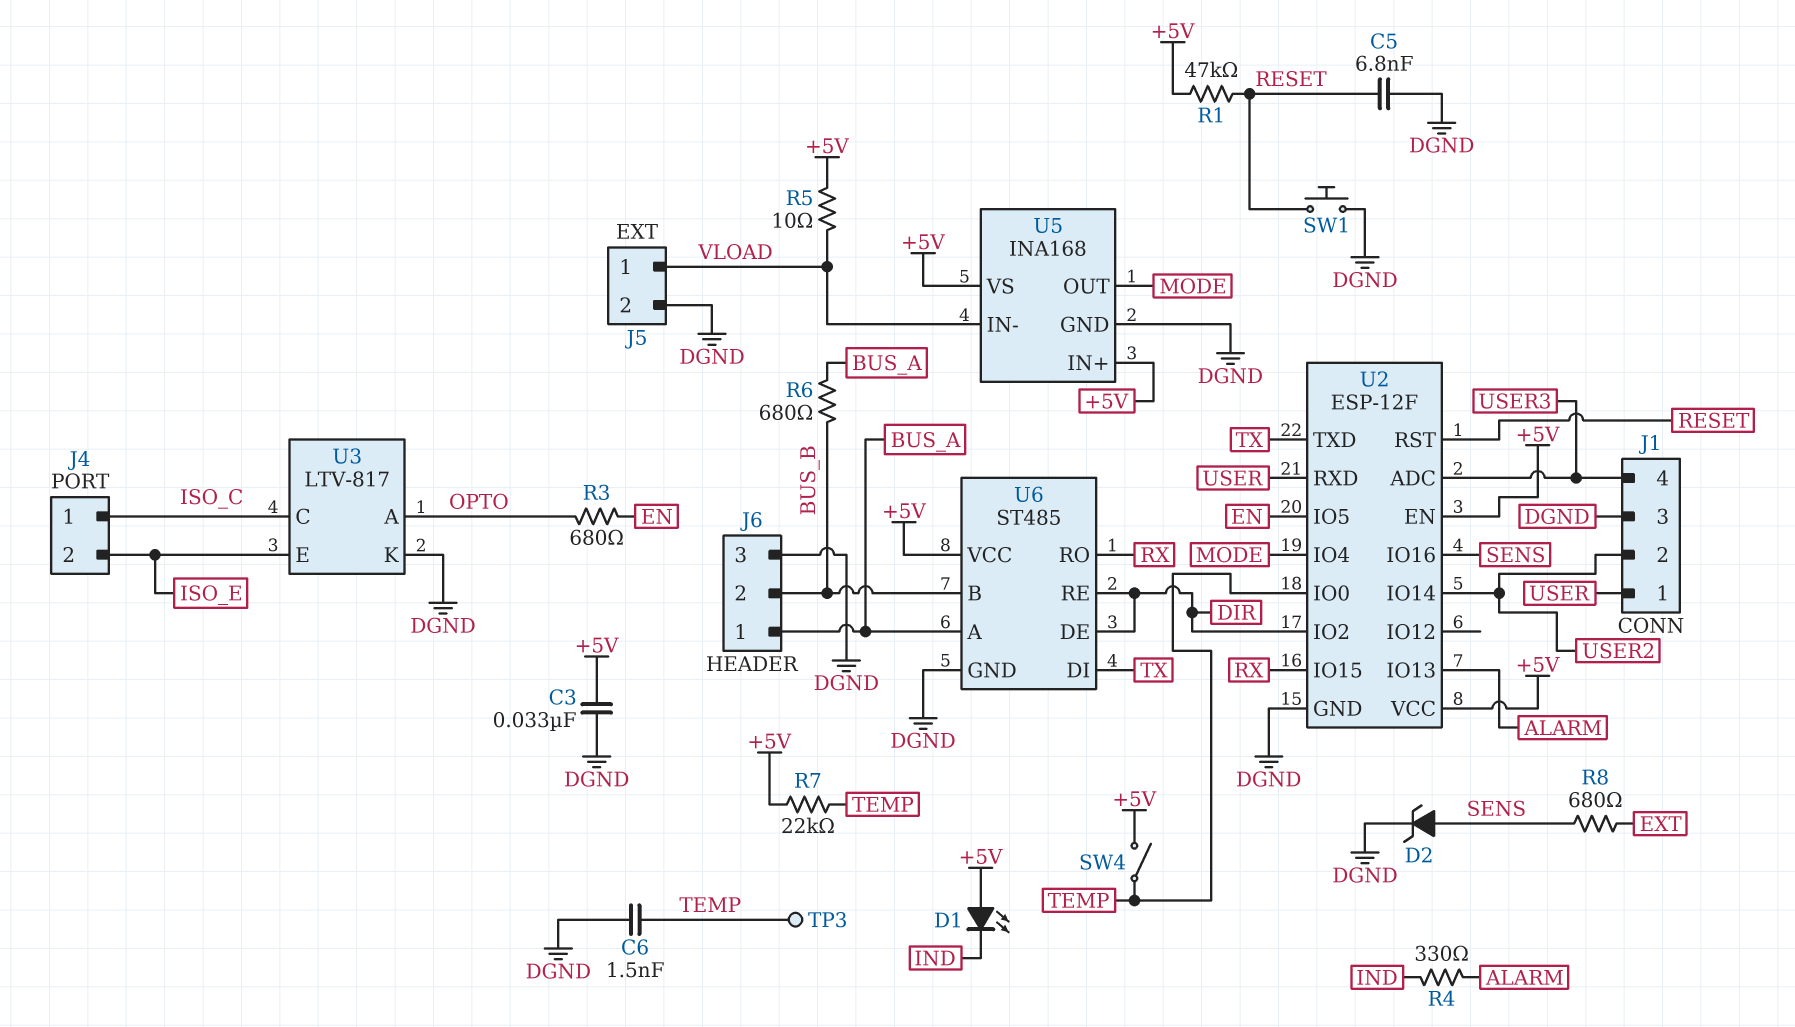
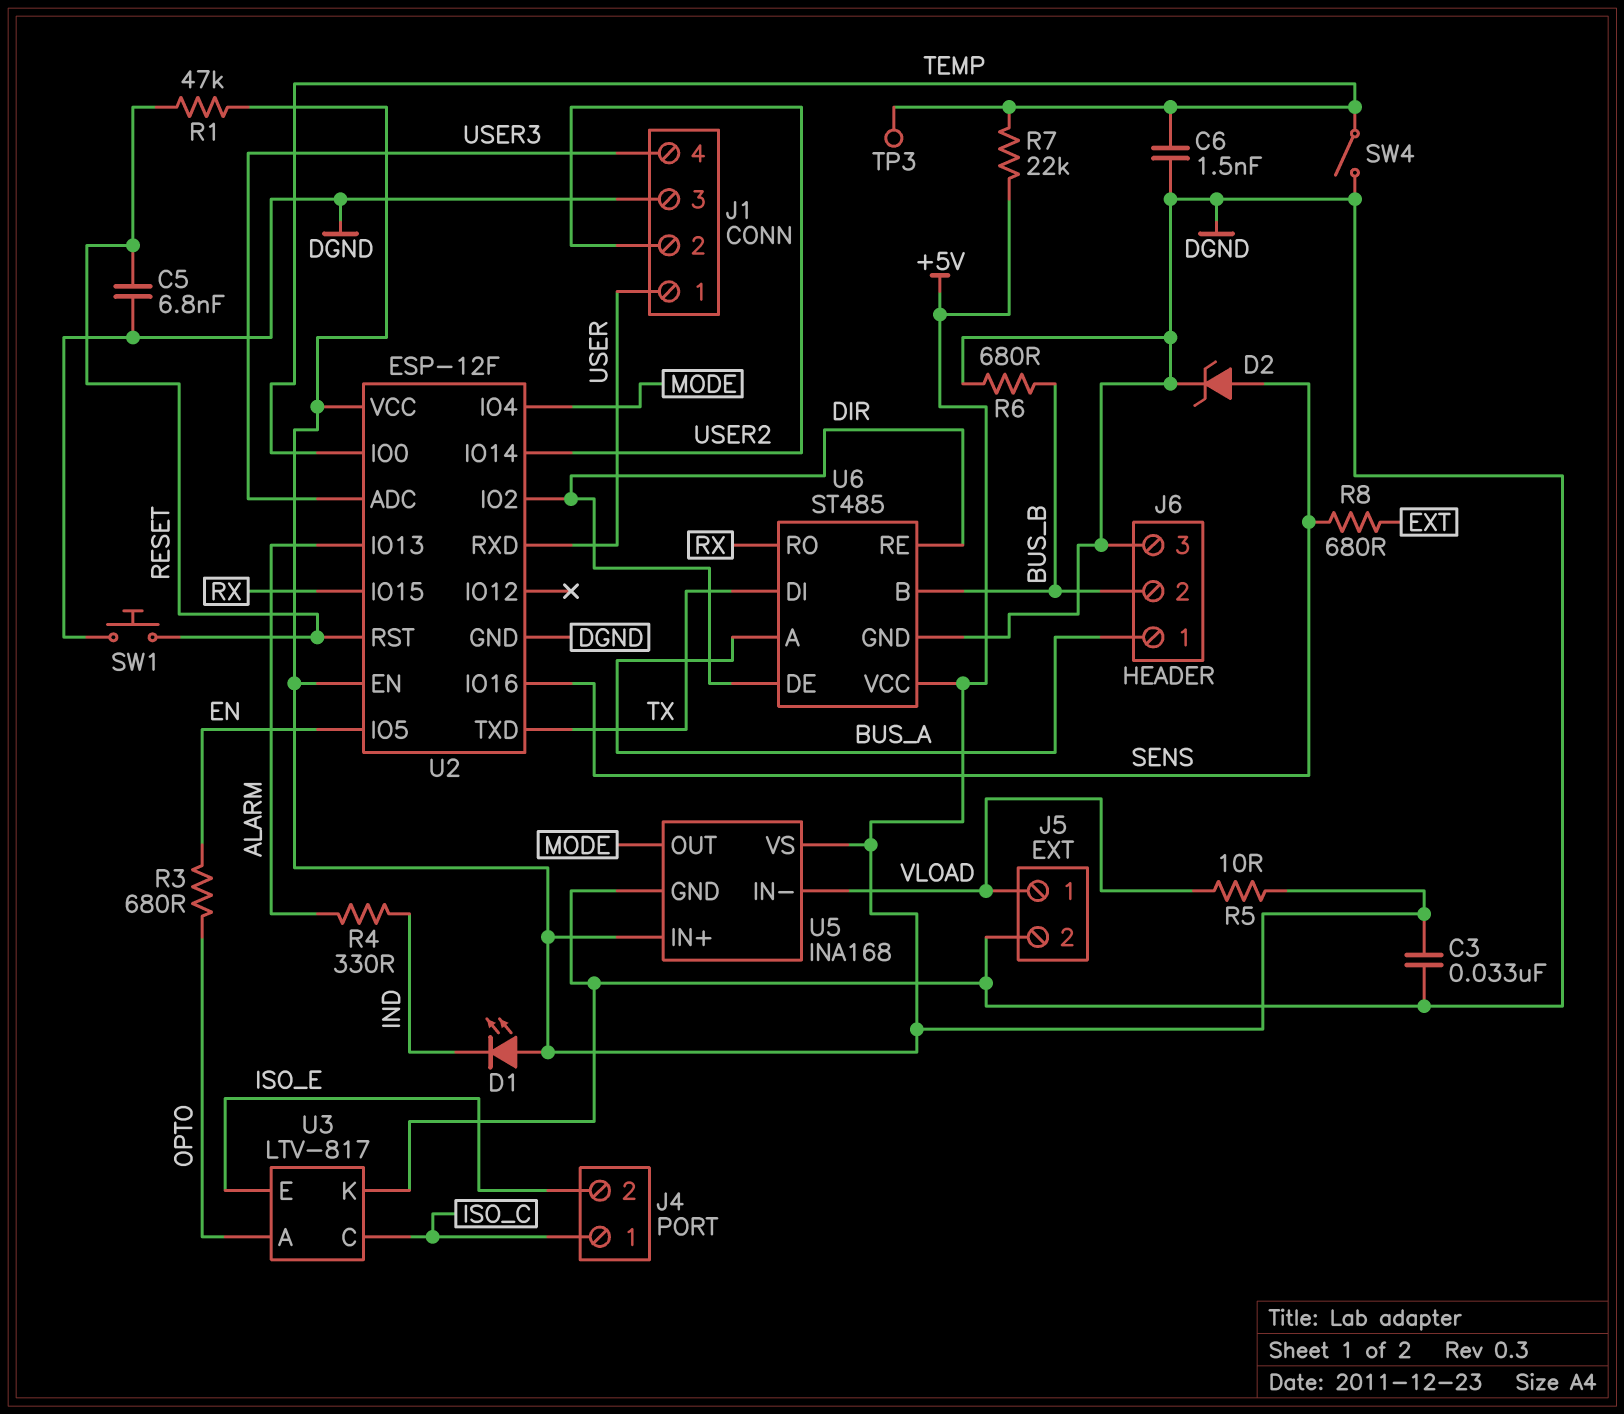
R6: 680 (BUS_A, BUS_B) -> 680 (BUS_B, DGND)
SW4: switch (+5V, TEMP) -> switch (DGND, TEMP)

